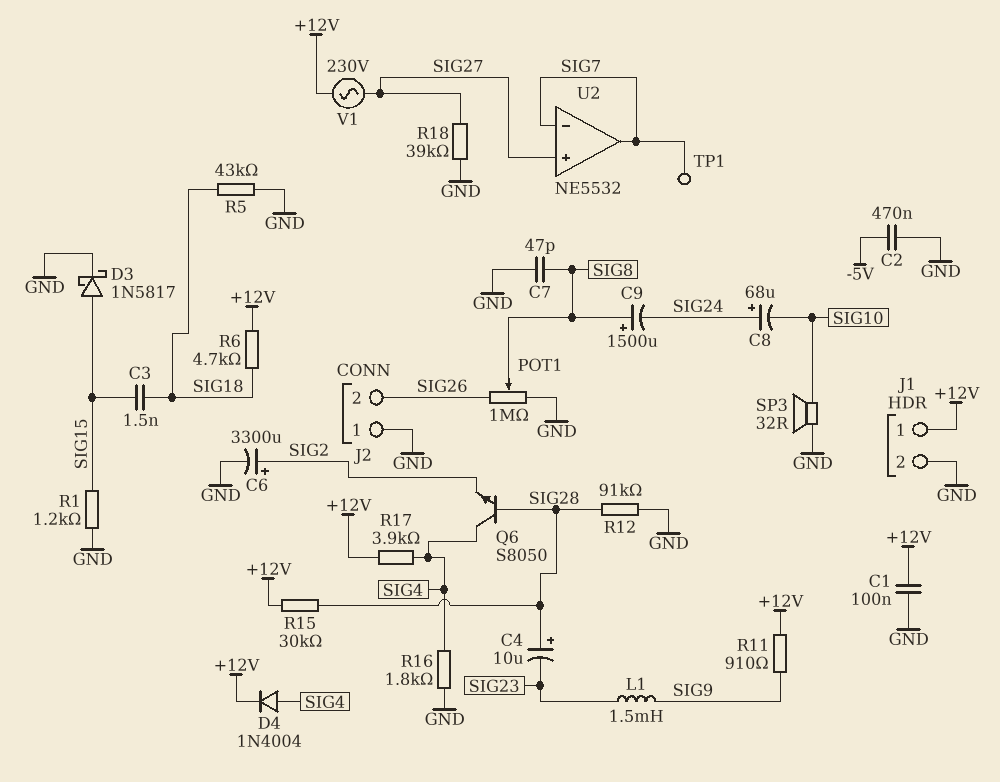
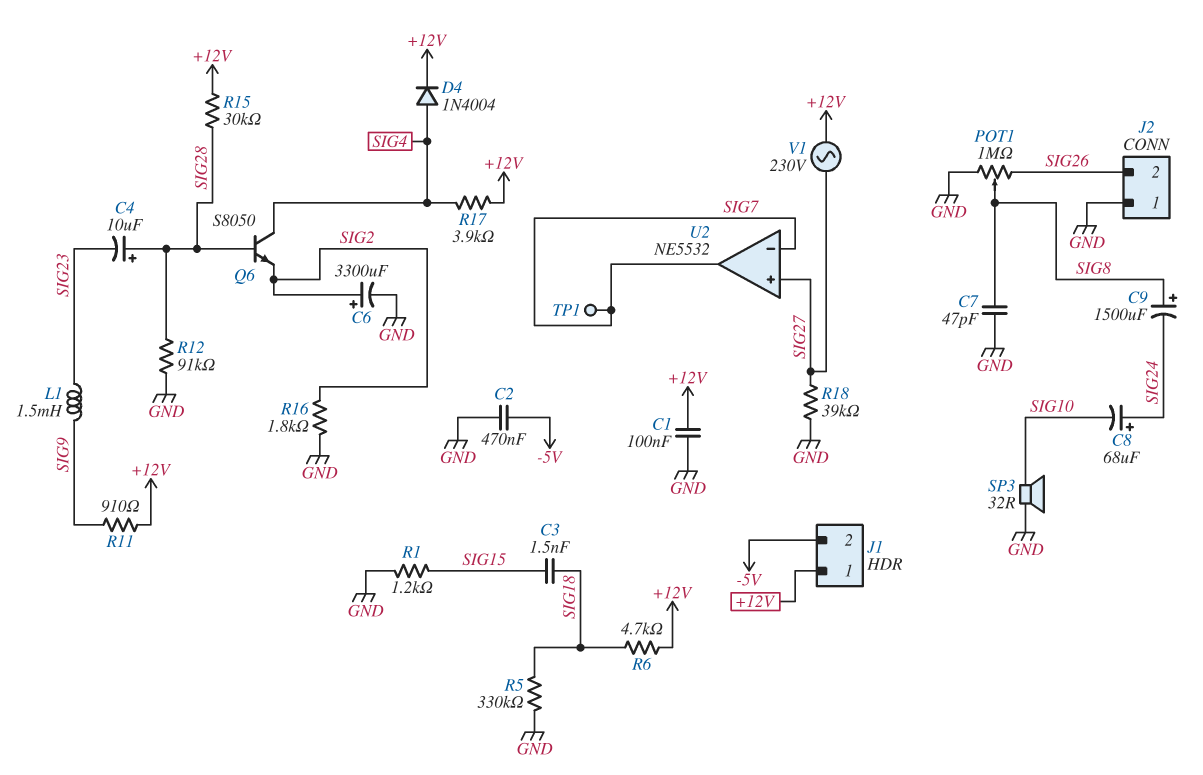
D3: schottky 1N5817 (A SIG15, K GND) -> none
J1 pin 2: GND -> -5V
R5: 43k (GND, SIG18) -> 330k (GND, SIG18)
R16: 1.8k (GND, SIG4) -> 1.8k (GND, SIG2)

